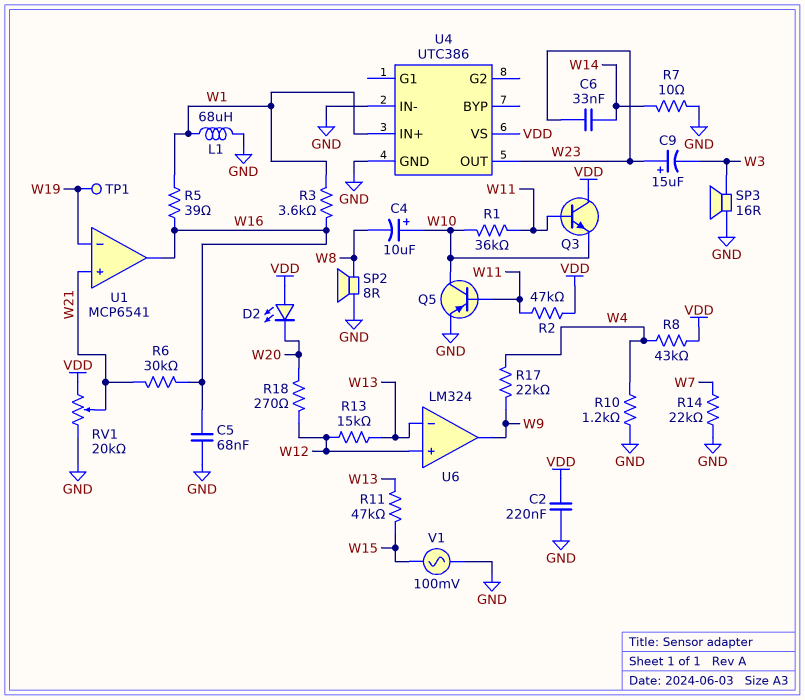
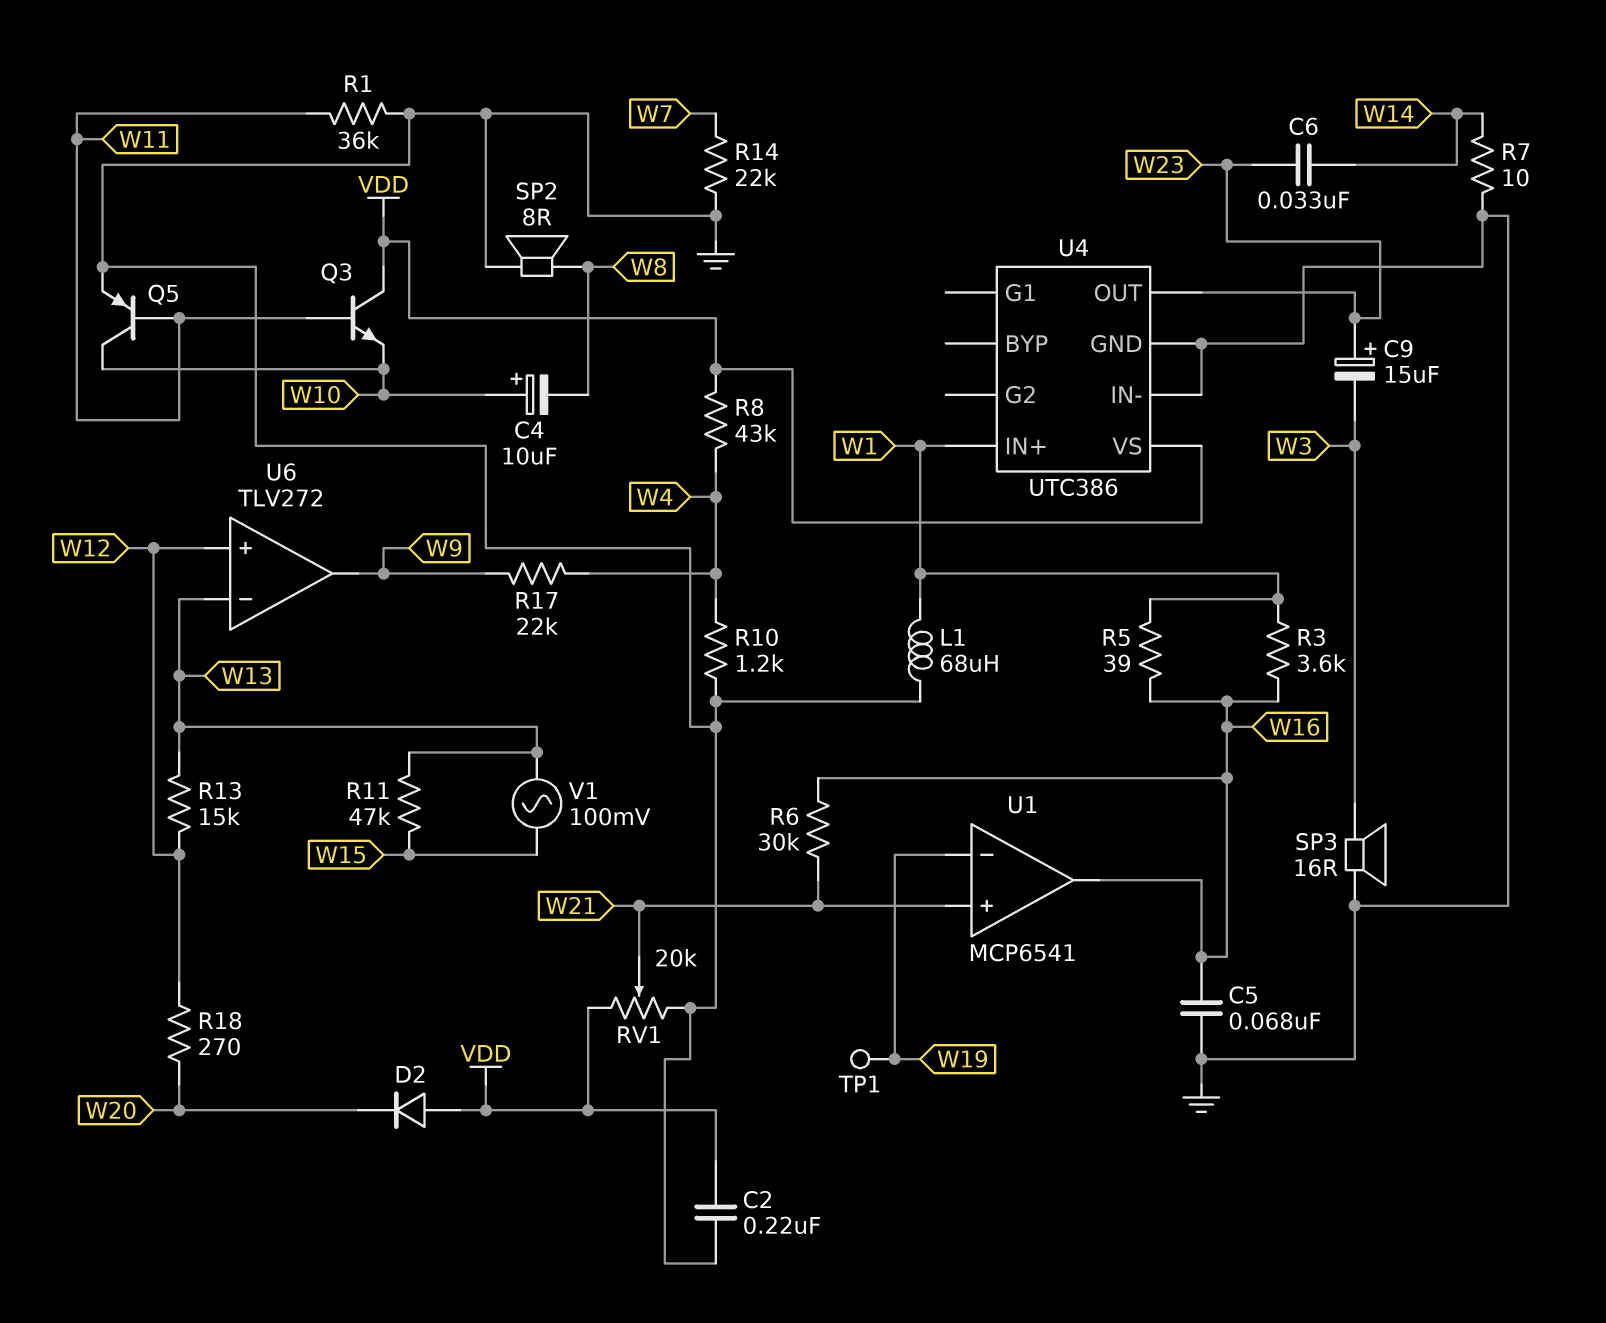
D2: LED (A VDD, K W20) -> diode (A VDD, K W20)
R1: 36k (W10, W11) -> 36k (GND, W11)
R2: 47k (VDD, W11) -> none
U6: LM324 -> TLV272
V1: AC 100mV (GND, W15) -> AC 100mV (W13, W15)

